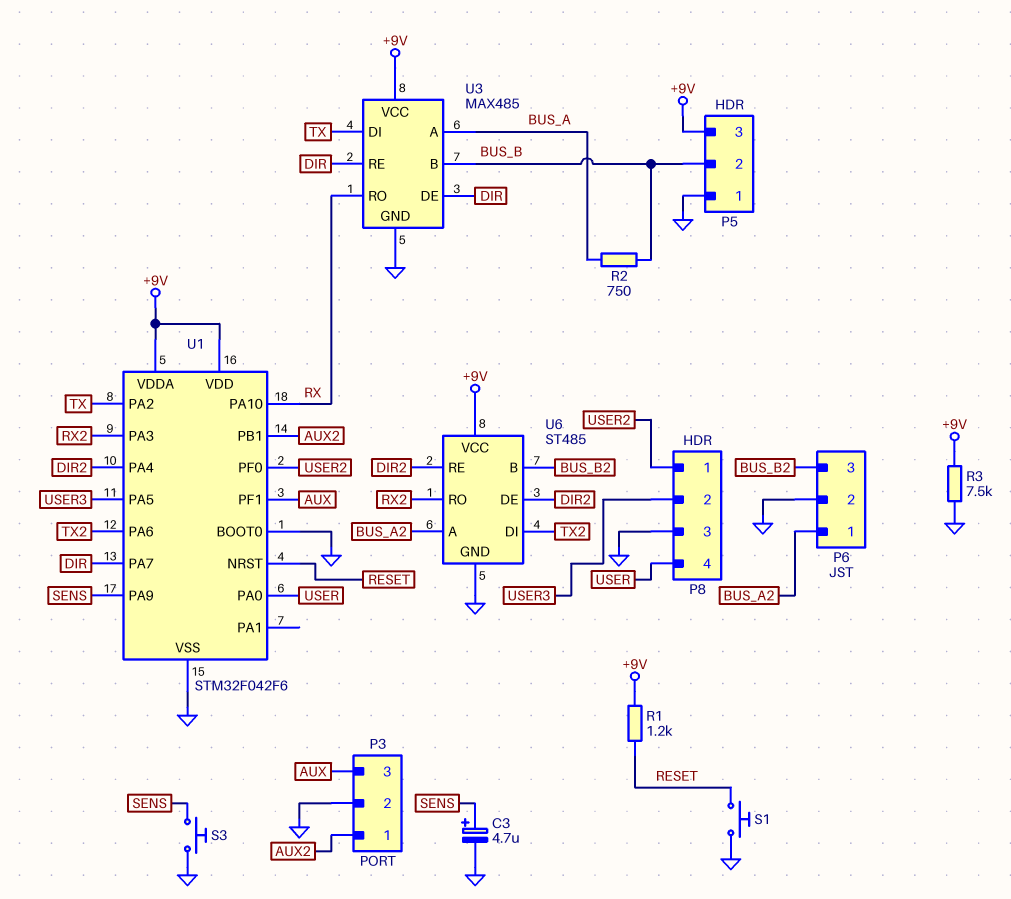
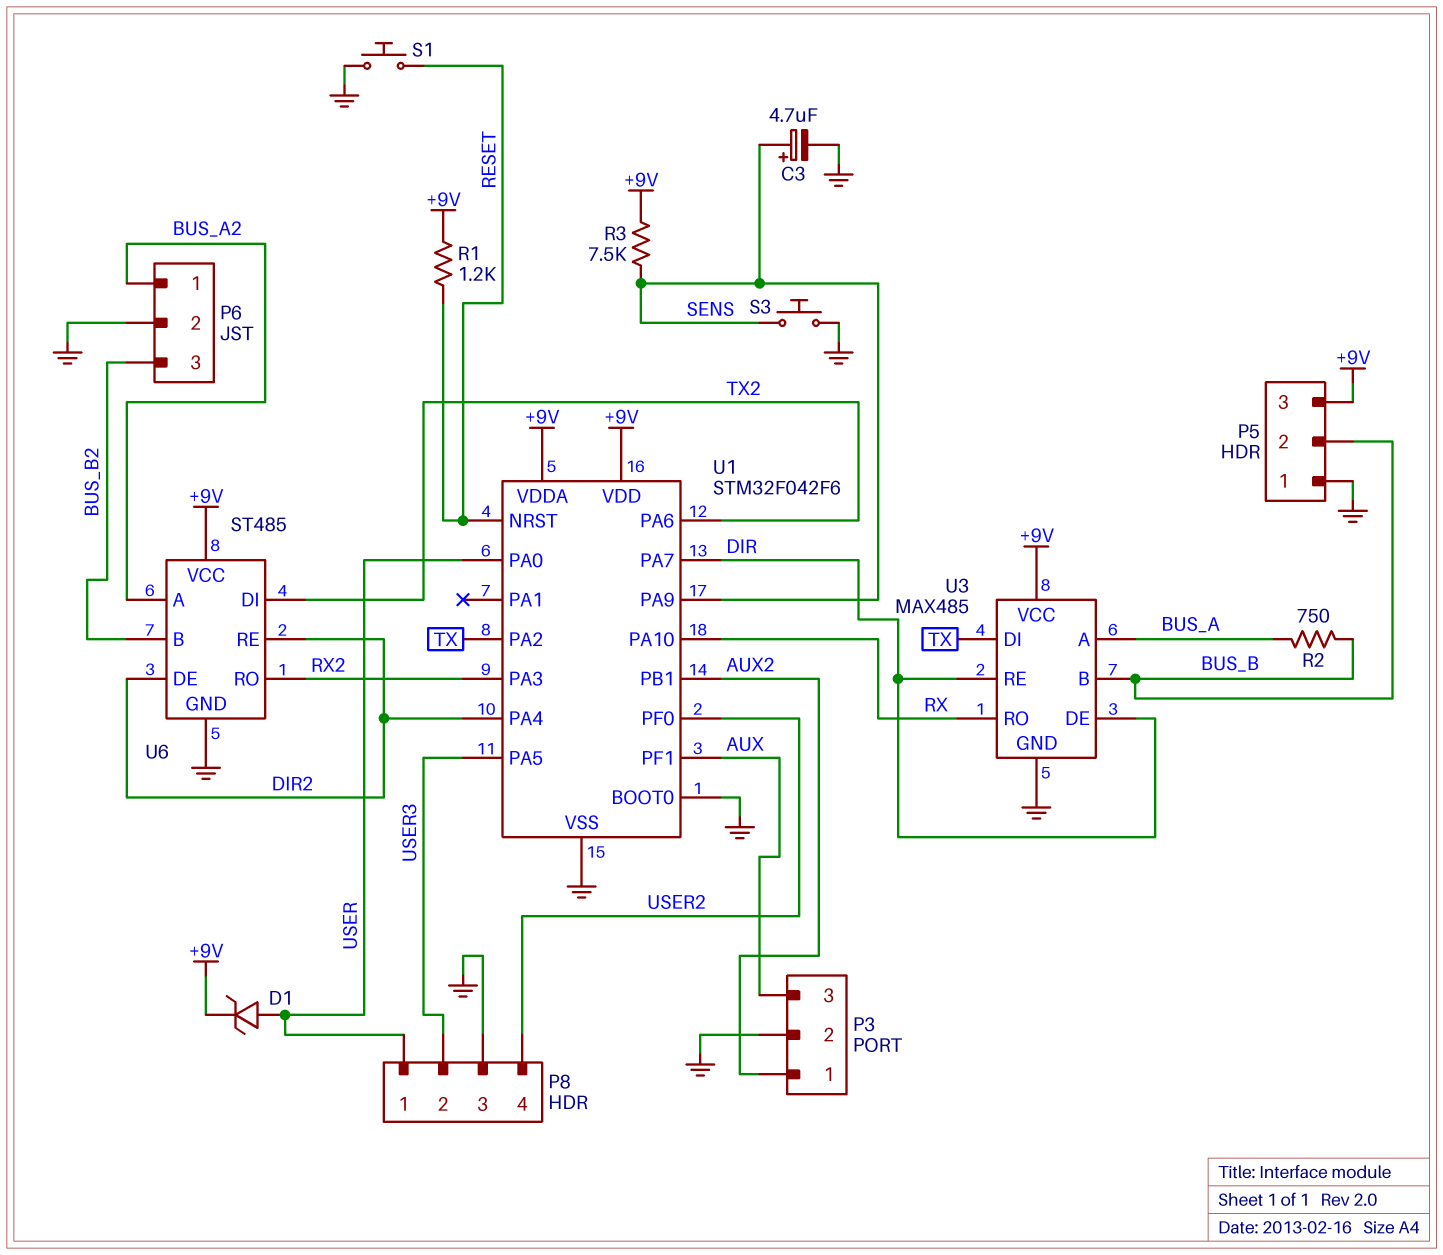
D1: none -> zener (A USER, K +9V)
P8 pin 1: USER2 -> USER
P8 pin 4: USER -> USER2
R3: 7.5k (+9V, GND) -> 7.5k (+9V, SENS)

